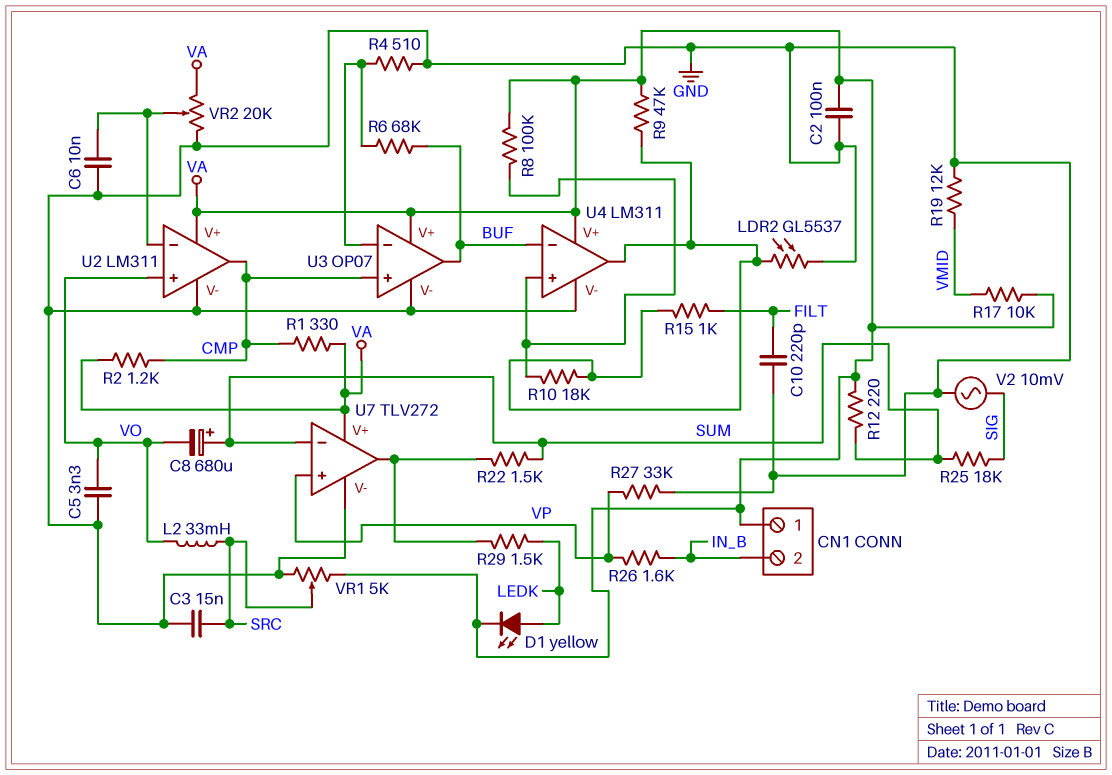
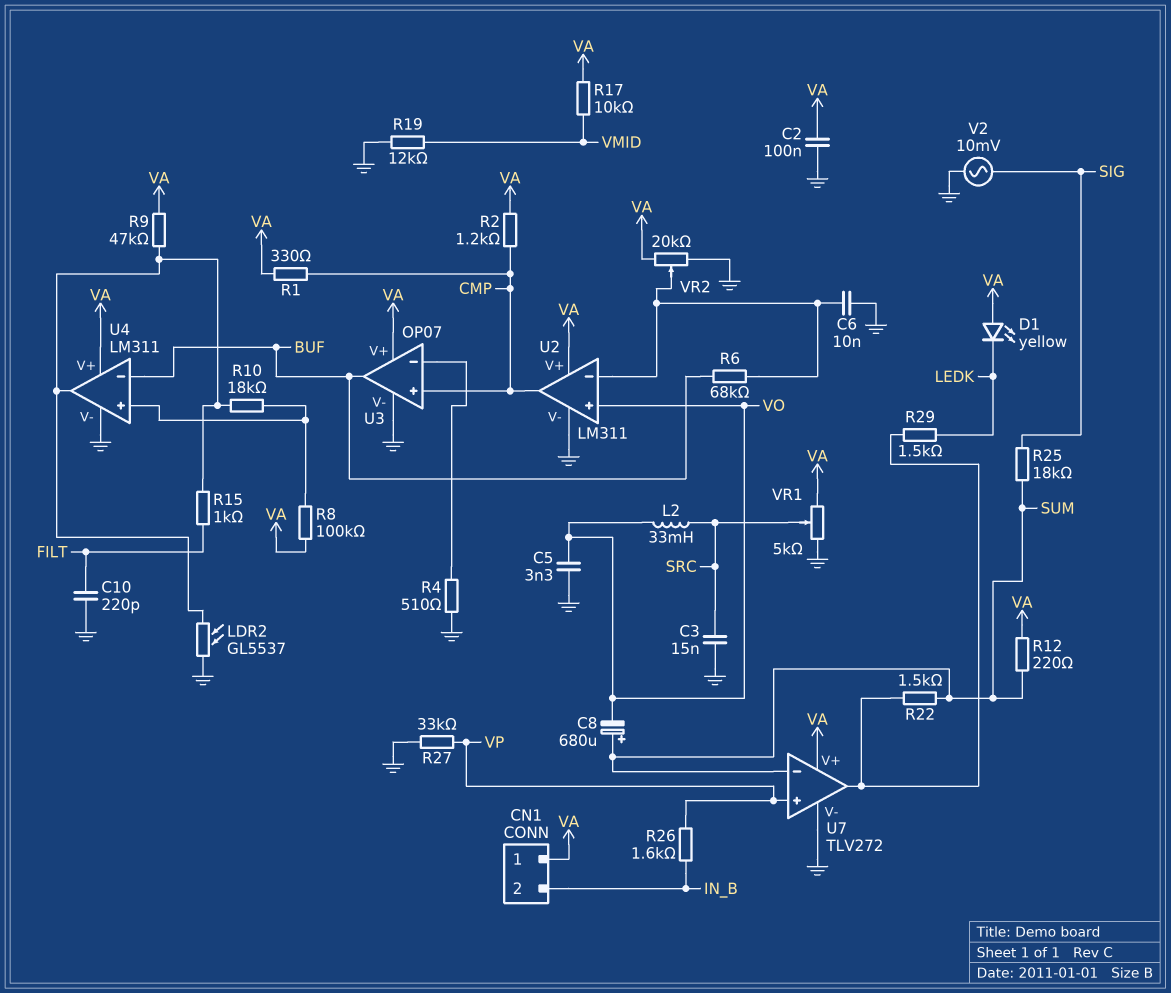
D1: LED yellow (A LEDK, K VA) -> LED yellow (A VA, K LEDK)
R6: 68k (BUF, U3/in-) -> 68k (BUF, U2/in-)

